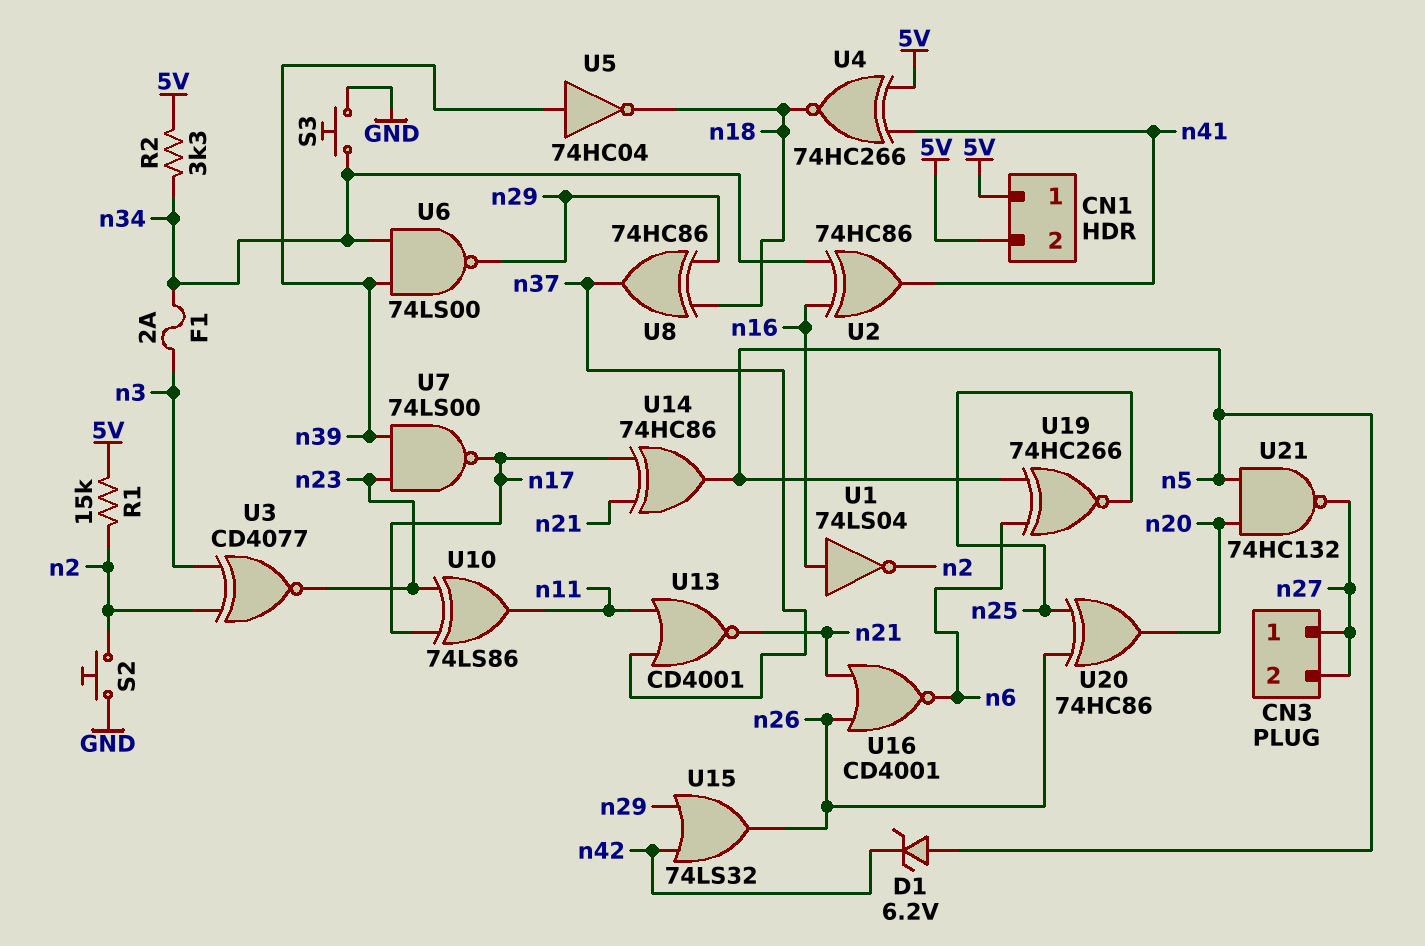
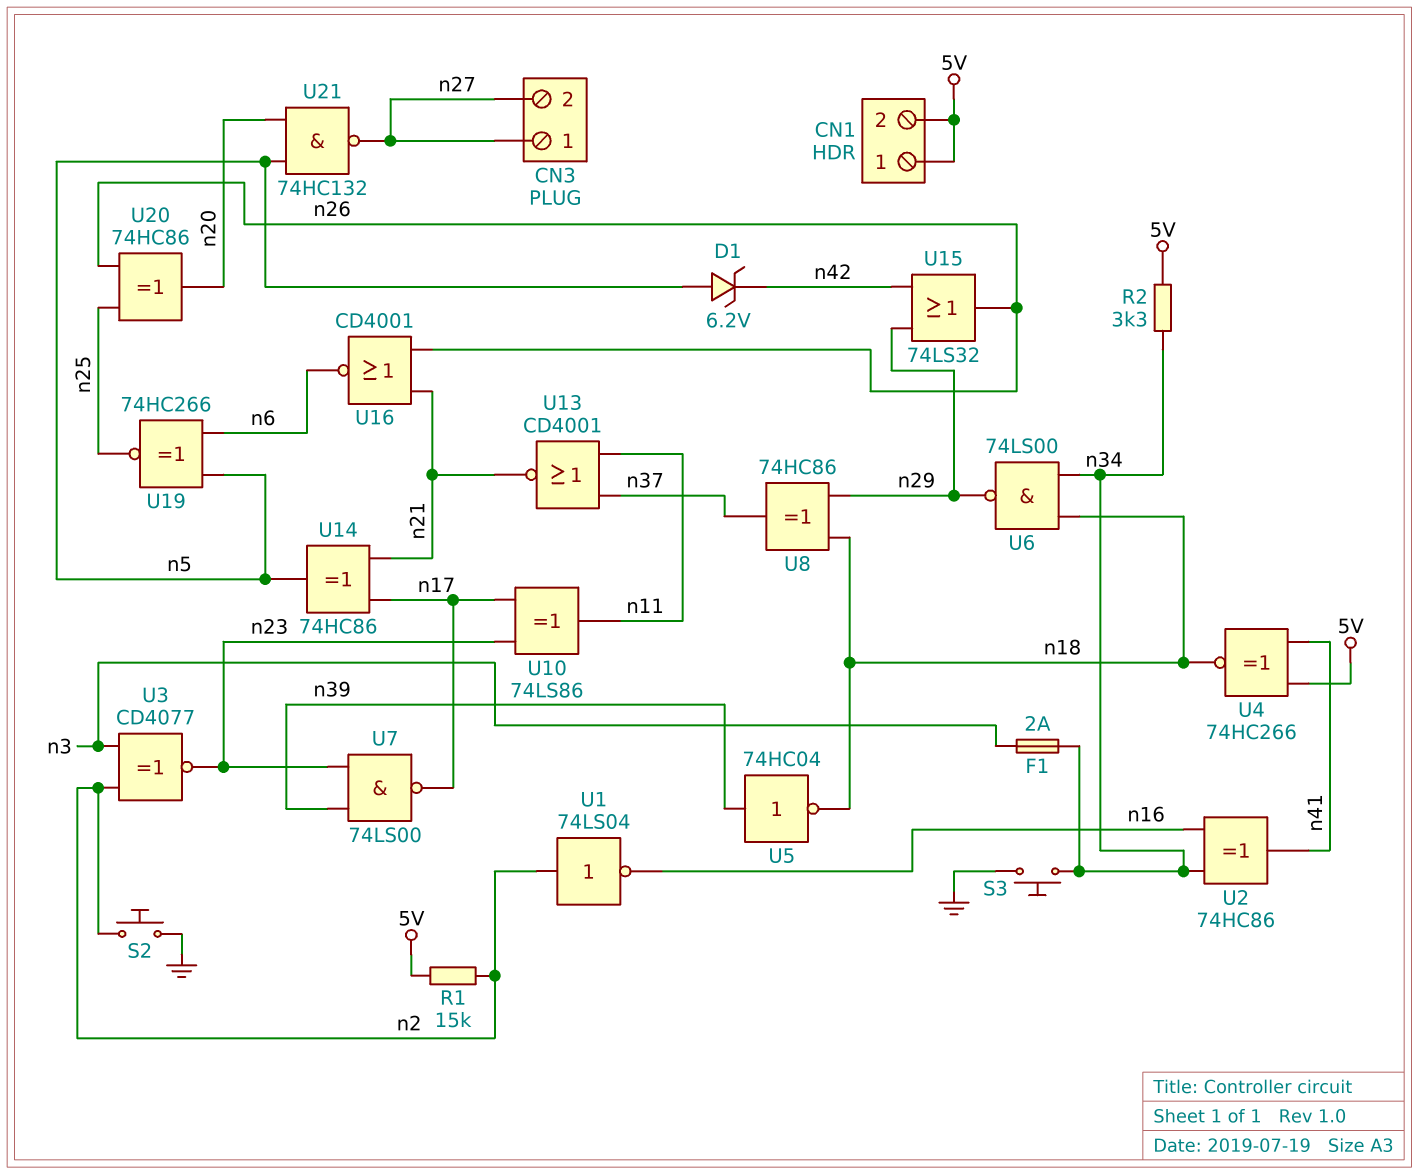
U1: NOT 74LS04 (in n16, out n2) -> NOT 74LS04 (in n2, out n16)
U6: NAND 74LS00 (in n34, in n39, out n29) -> NAND 74LS00 (in n18, in n34, out n29)

